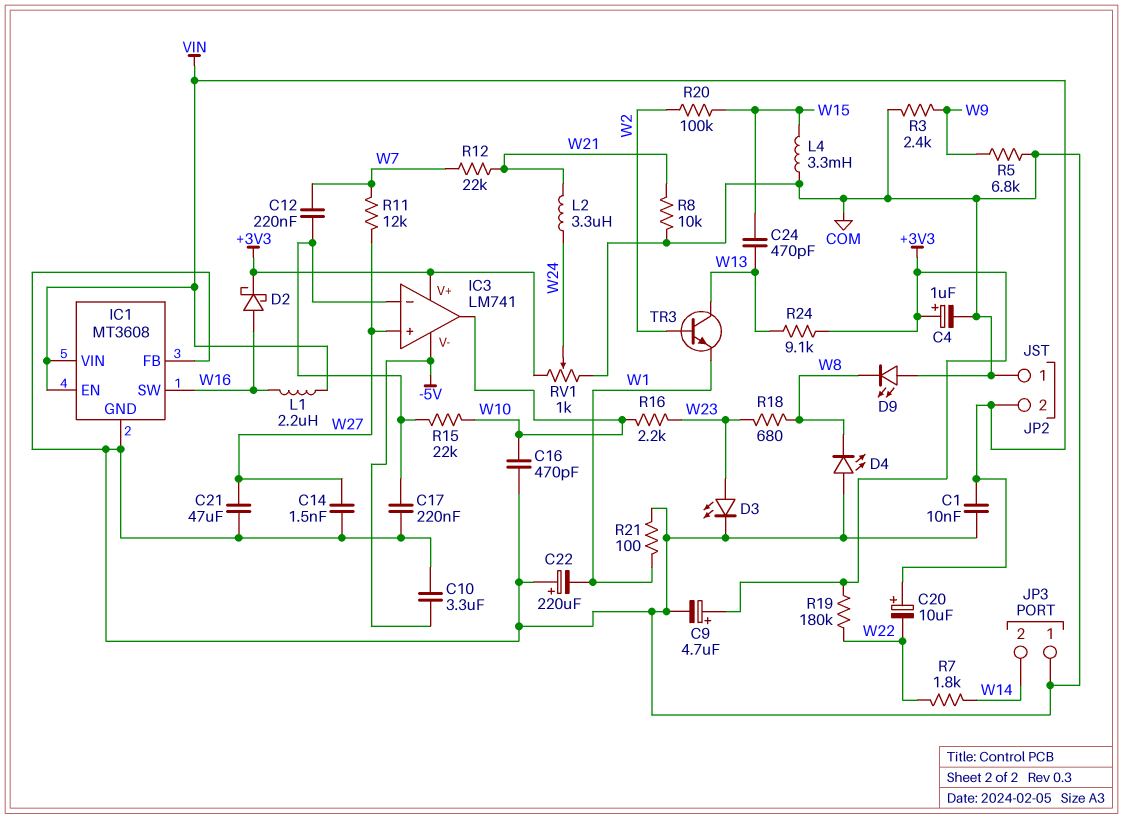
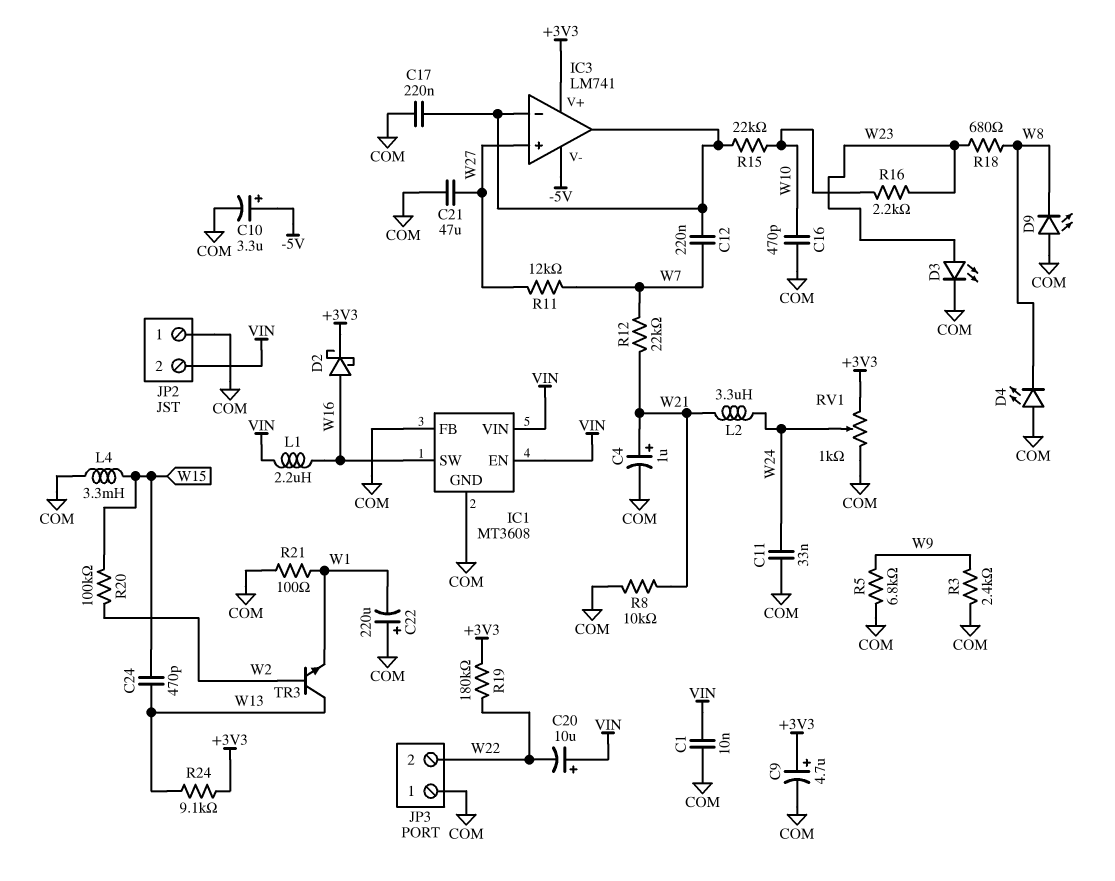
C4: 1uF (plus +3V3, minus COM) -> 1uF (plus W21, minus COM)
C10: 3.3uF (-5V, COM) -> 3.3uF (plus -5V, minus COM)
C11: none -> 33nF (COM, W24)
C14: 1.5nF (COM, W27) -> none
IC3 pin out: W10 -> IC3/in-
JP3 pin 2: W14 -> W22
R7: 1.8k (W14, W22) -> none

